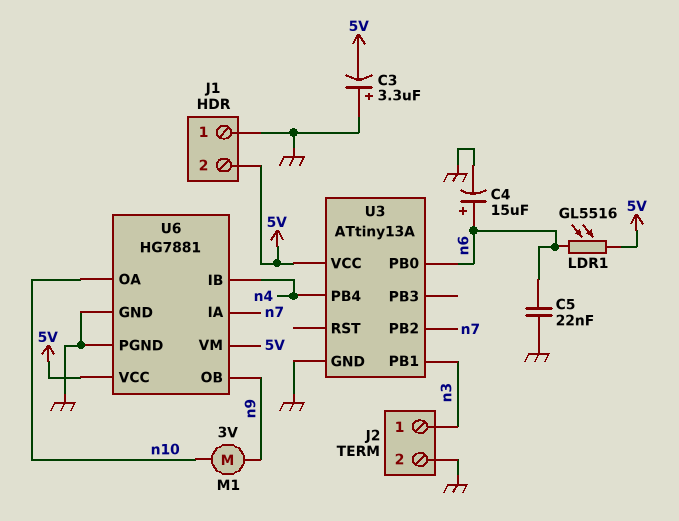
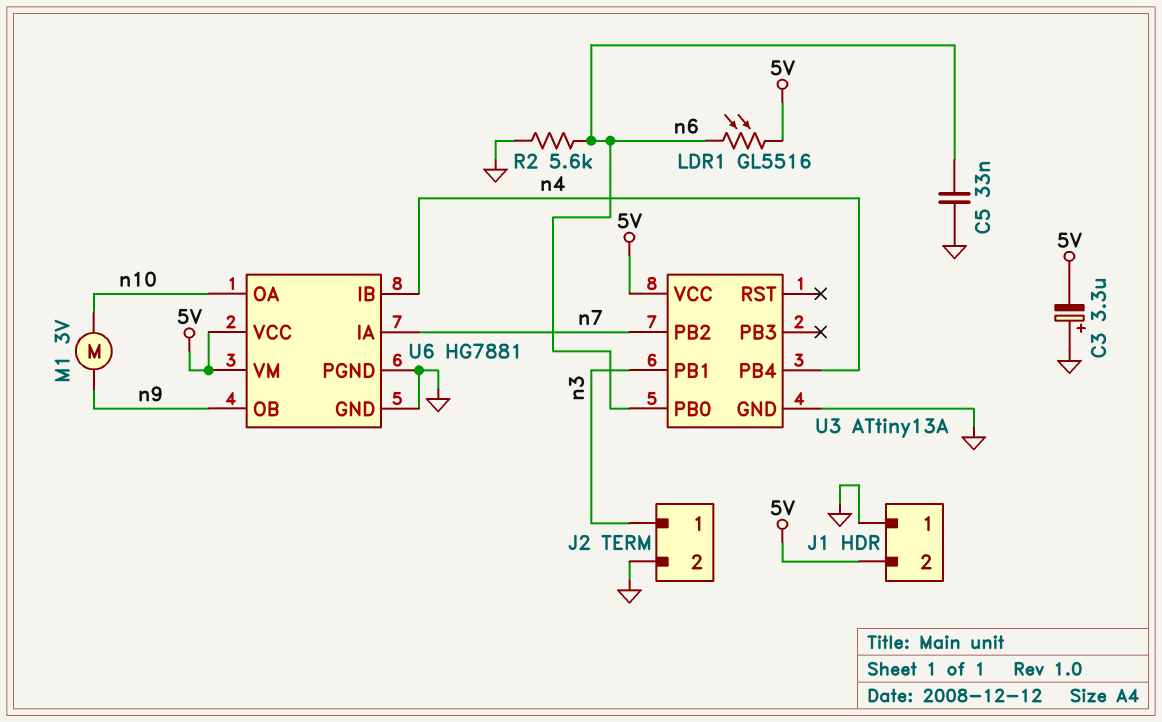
C4: 15uF (plus n6, minus GND) -> none
C5: 22nF (GND, n6) -> 33nF (GND, n6)
R2: none -> 5.6k (GND, n6)

